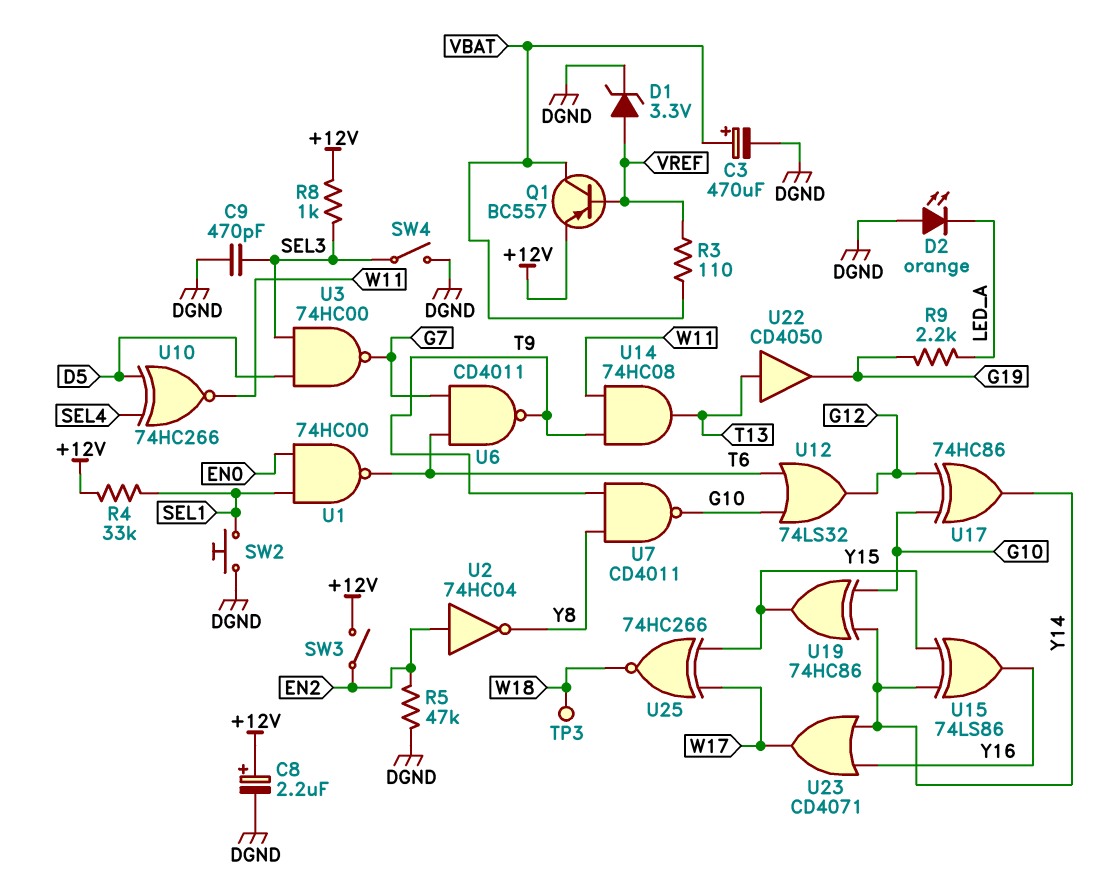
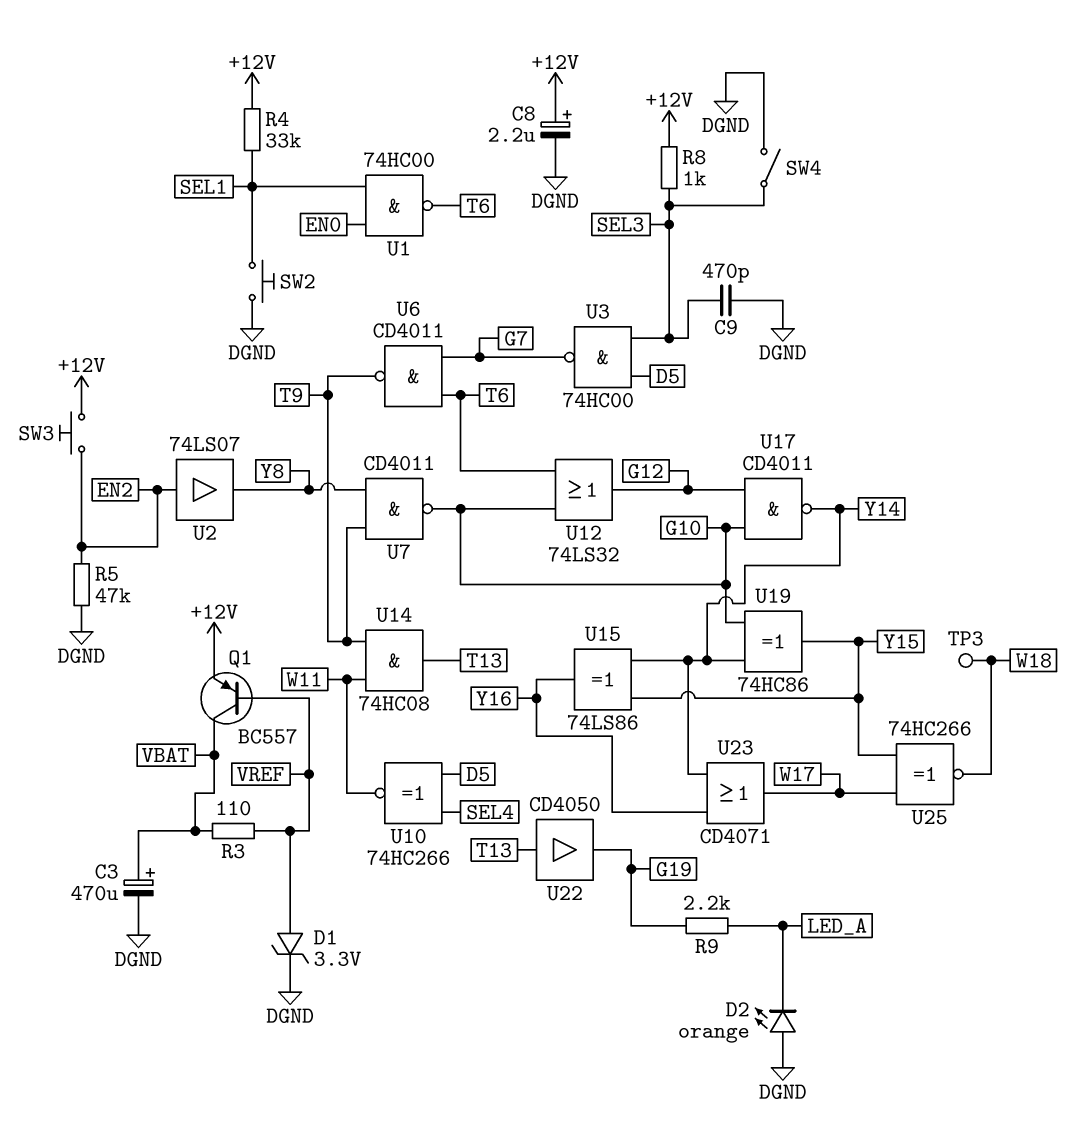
SW3: switch (+12V, EN2) -> button (+12V, EN2)
U2: NOT 74HC04 (in EN2, out Y8) -> buffer 74LS07 (in EN2, out Y8)
U17: XOR 74HC86 (in G10, in G12, out Y14) -> NAND CD4011 (in G10, in G12, out Y14)

